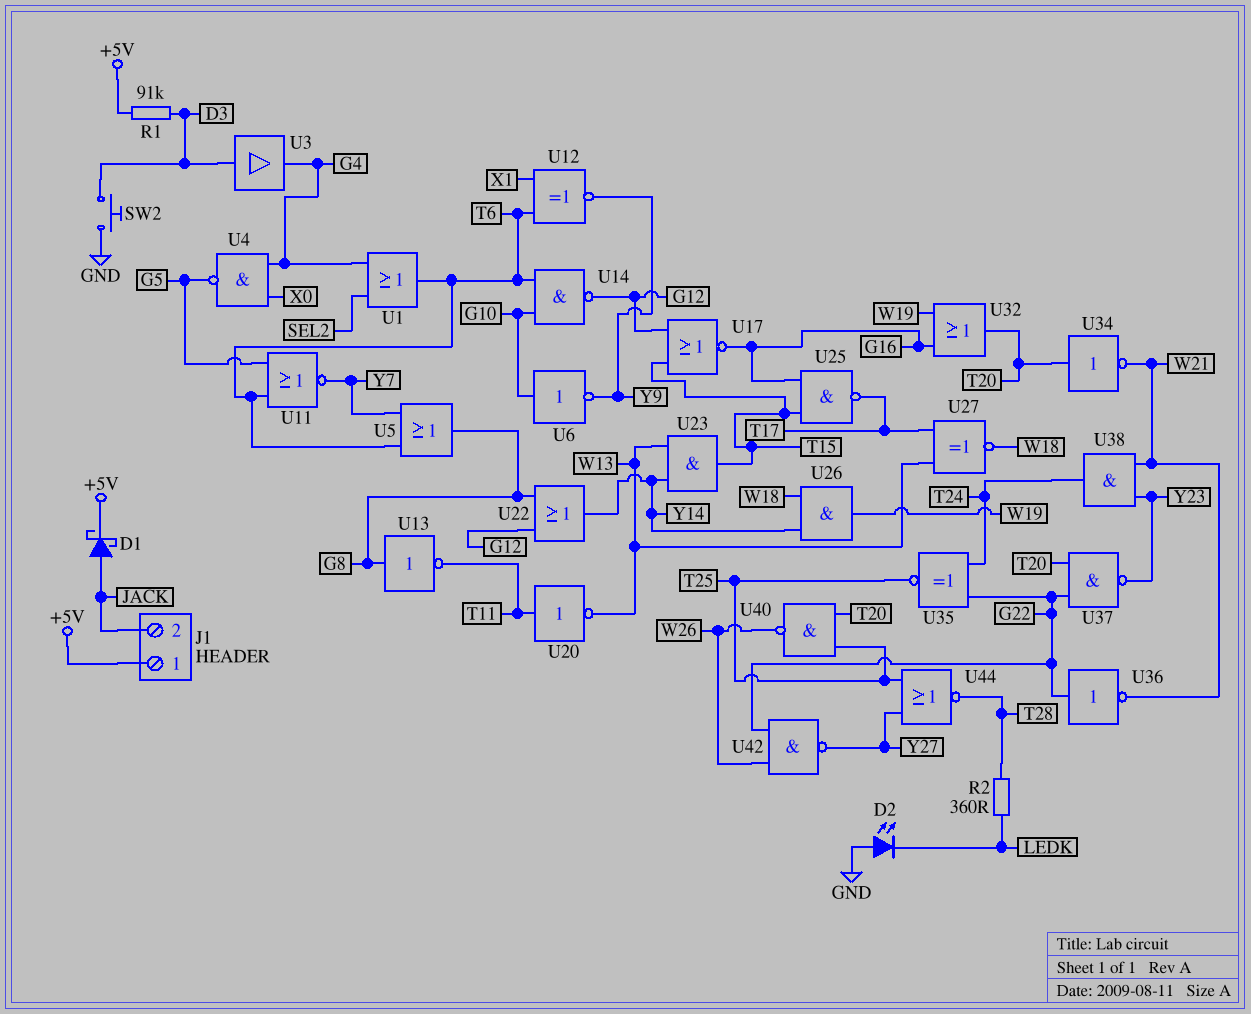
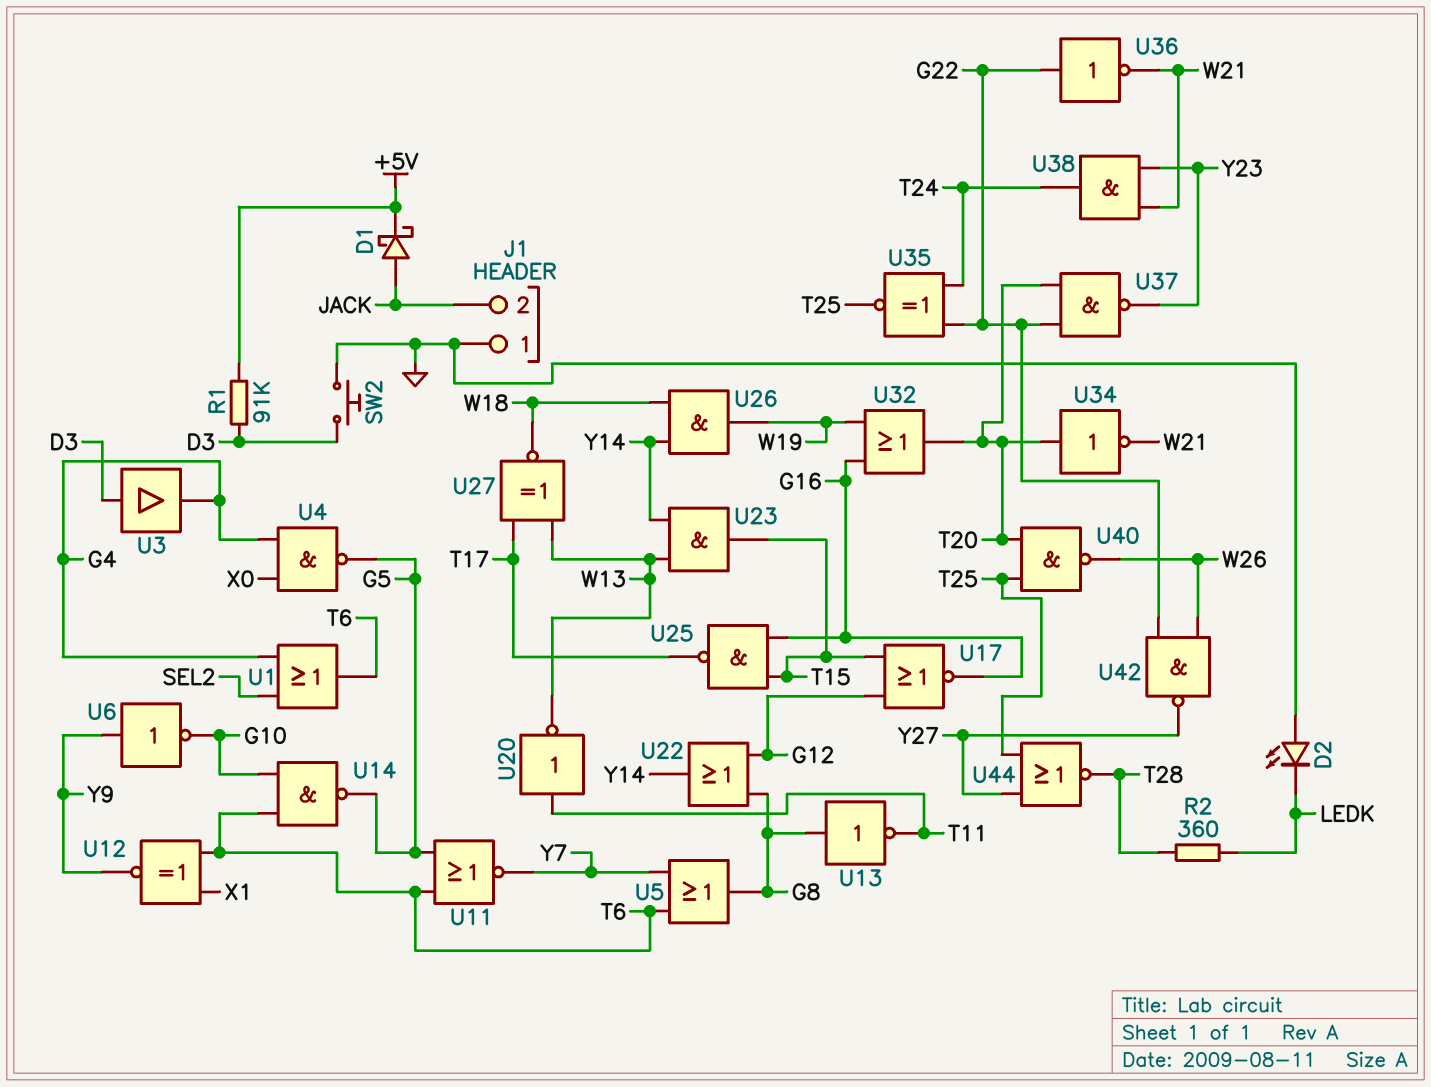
J1 pin 1: +5V -> GND
U6: NOT (in G10, out Y9) -> NOT (in Y9, out G10)
U14: NAND (in G10, in T6, out G12) -> NAND (in G10, in T6, out G5)

